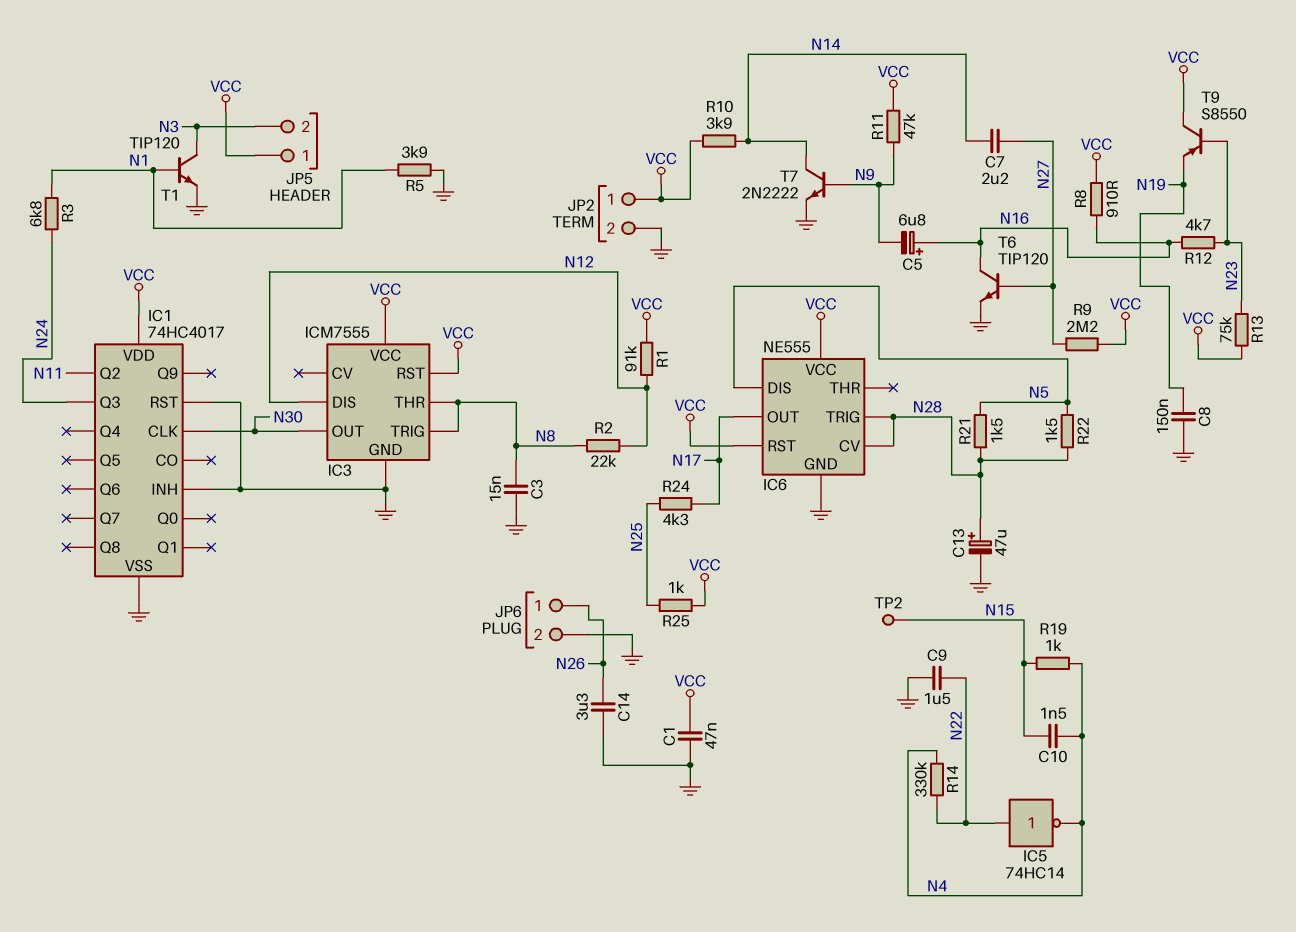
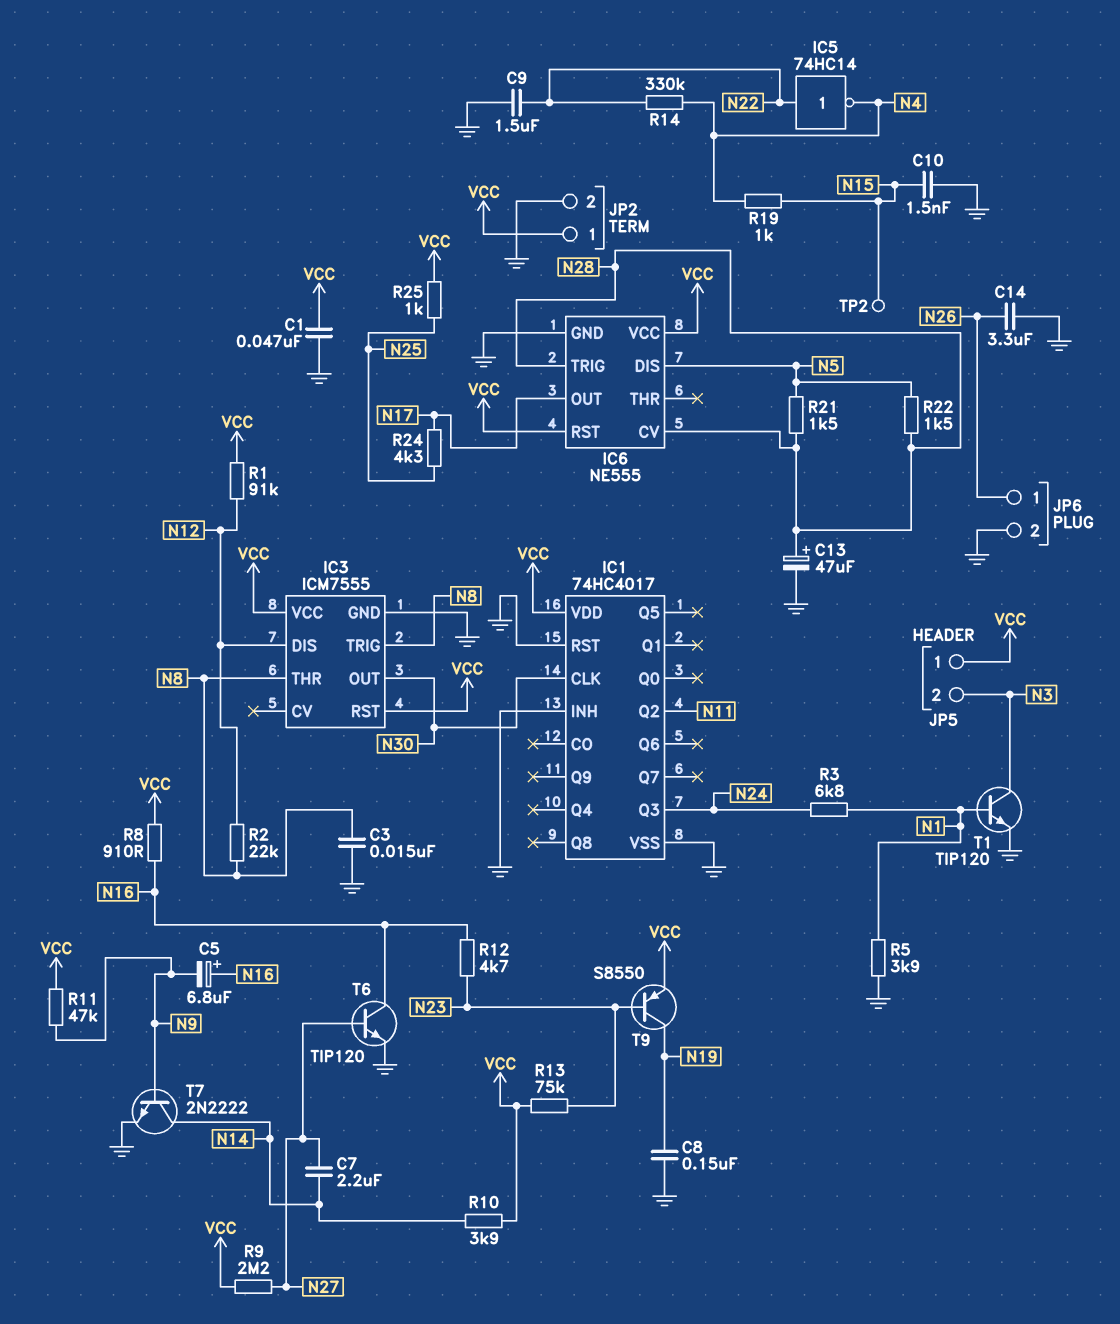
C10: 1.5nF (N4, N15) -> 1.5nF (GND, N15)
T9: PNP S8550 (B N23, C VCC, E N19) -> PNP S8550 (B N23, C N19, E VCC)

